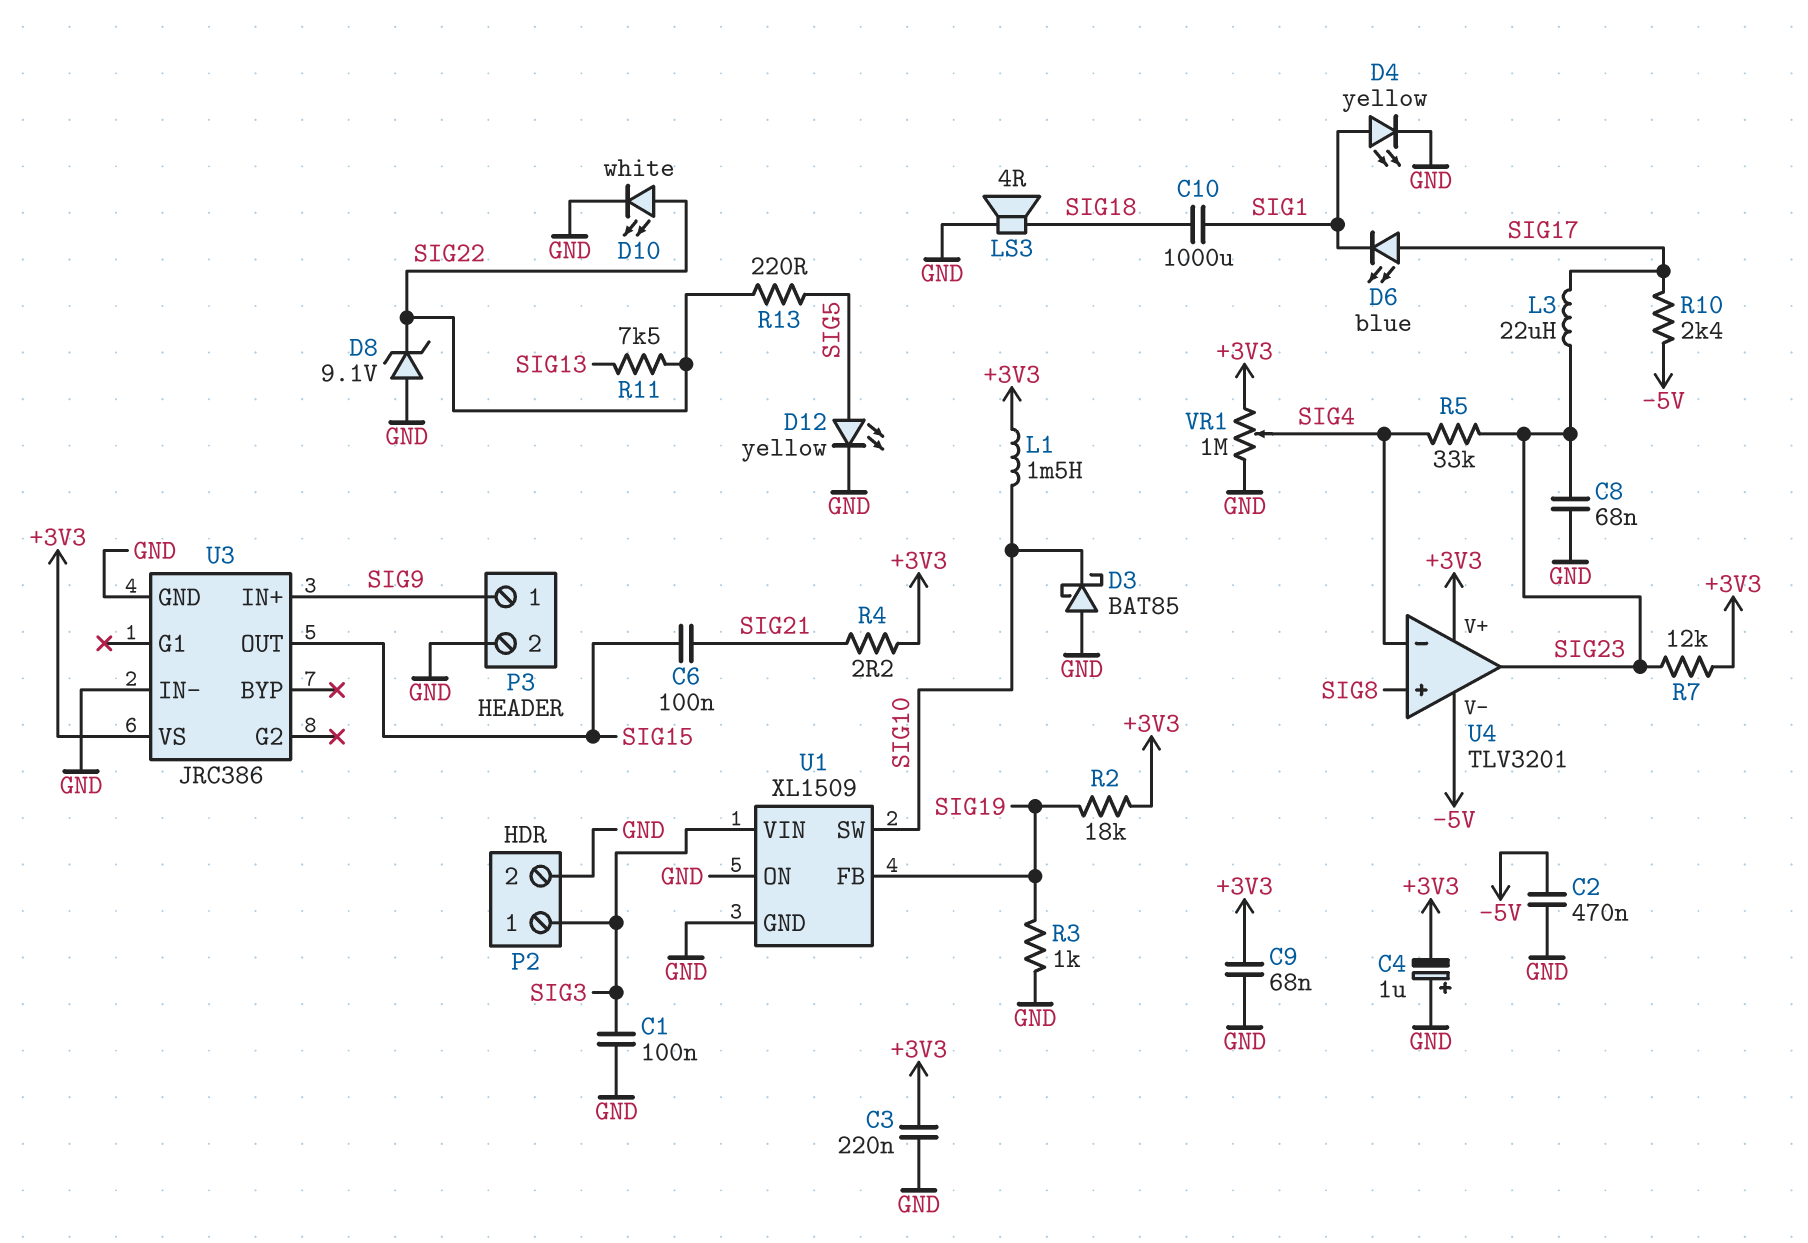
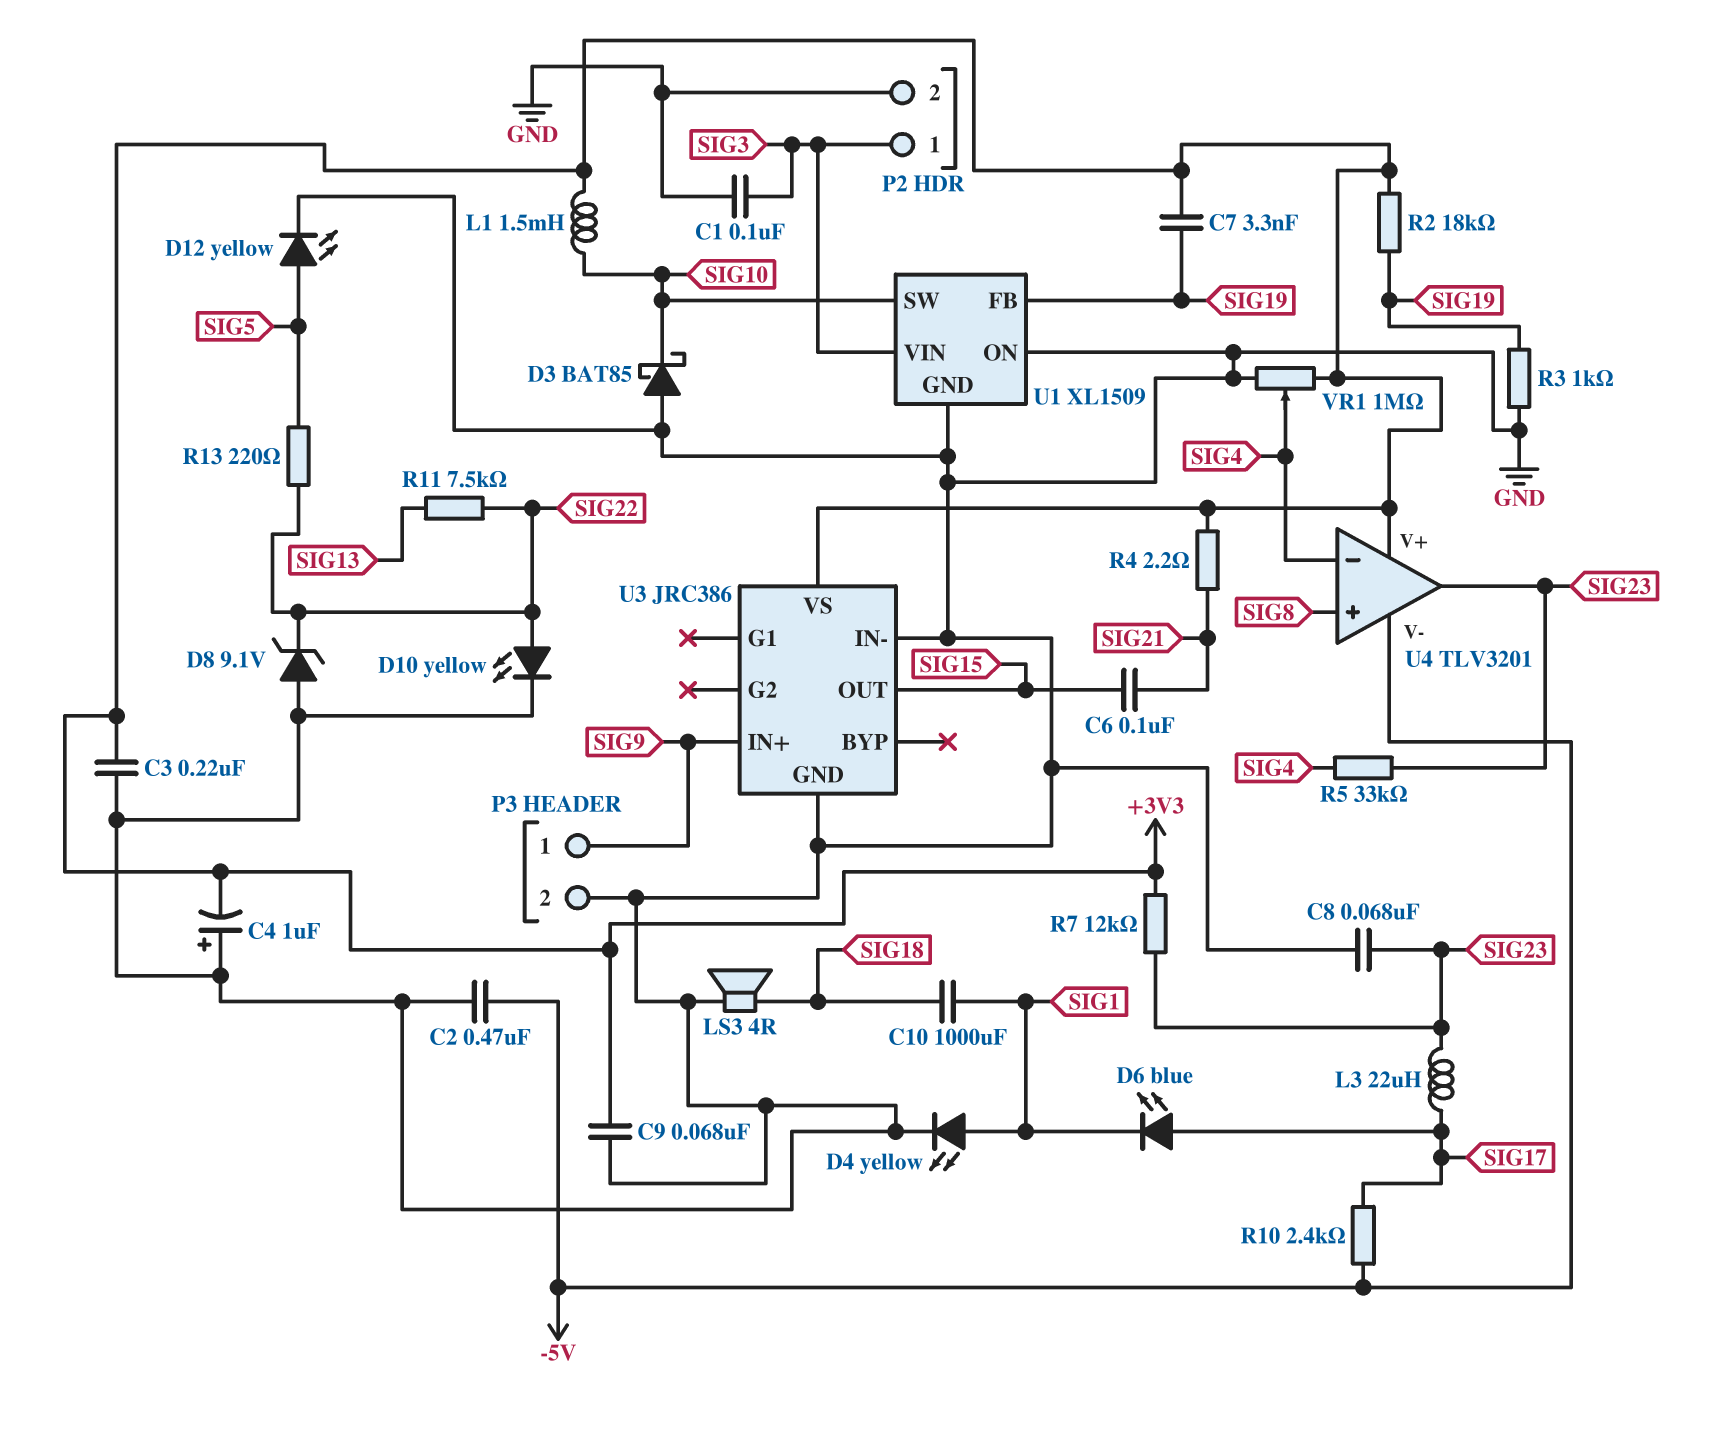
C7: none -> 3.3nF (+3V3, SIG19)
D10: LED white (A SIG22, K GND) -> LED yellow (A SIG22, K GND)

